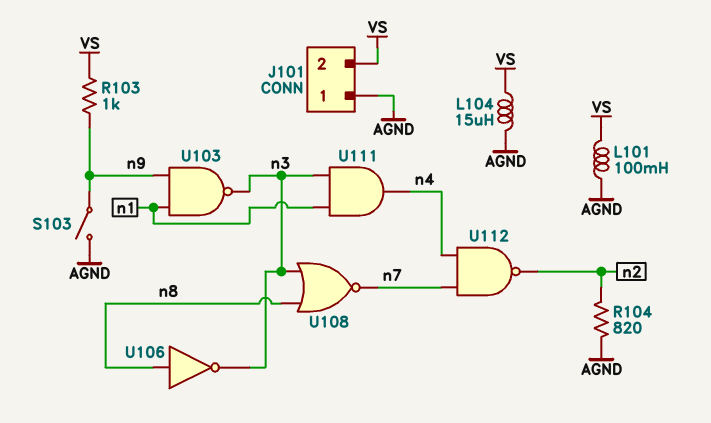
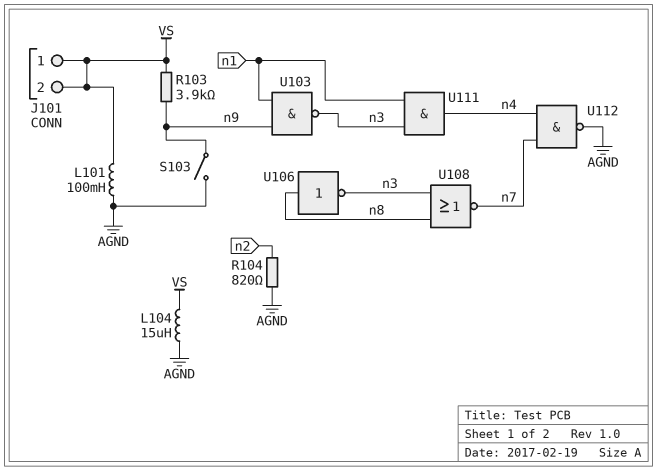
J101 pin 1: AGND -> VS
R103: 1k (VS, n9) -> 3.9k (VS, n9)
U112: NAND (in n4, in n7, out n2) -> NAND (in n4, in n7, out AGND)

